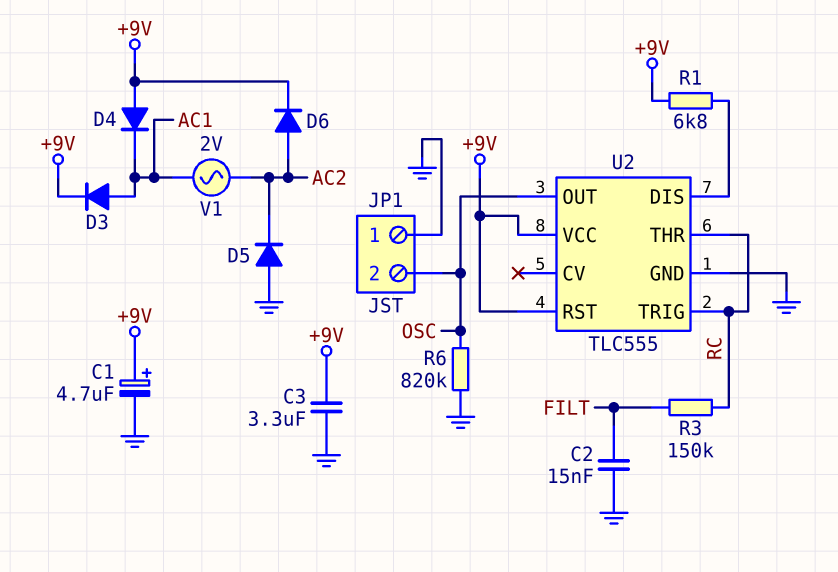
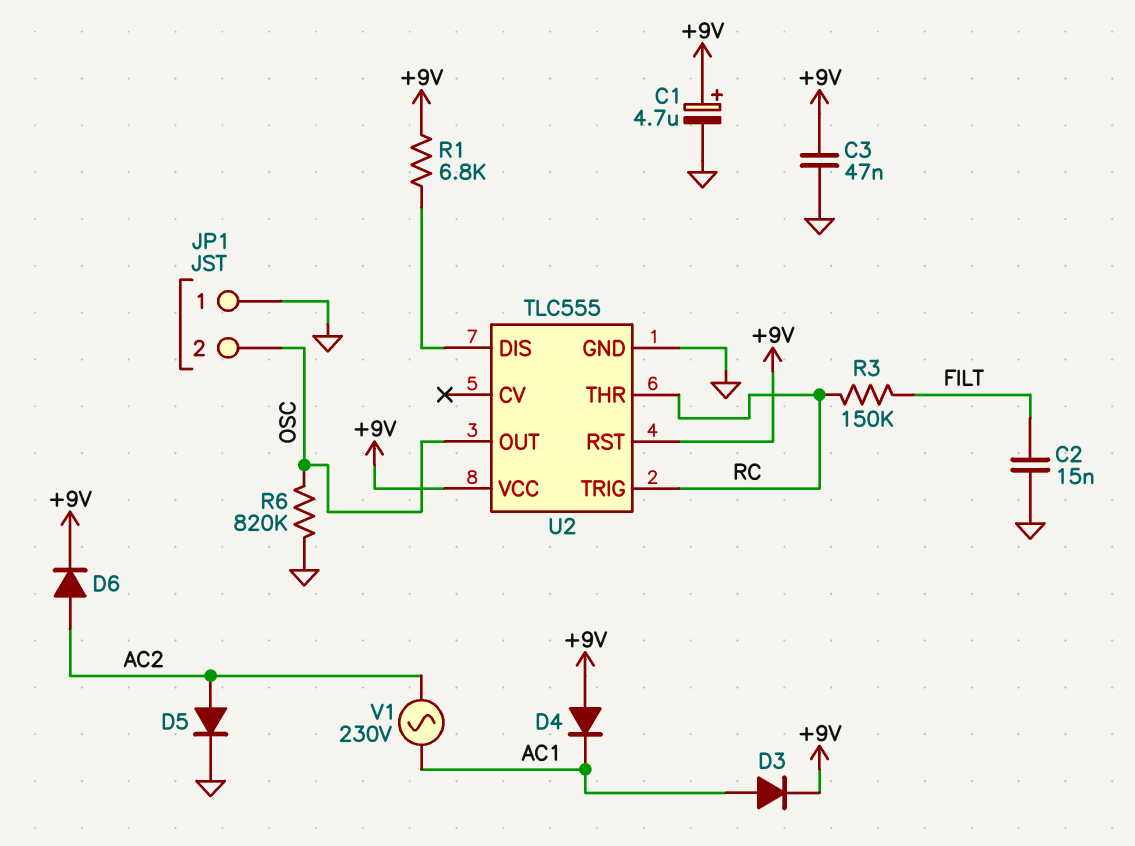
C3: 3.3uF (+9V, GND) -> 47nF (+9V, GND)
D5: diode (A GND, K AC2) -> diode (A AC2, K GND)
V1: AC 2V (AC1, AC2) -> AC 230V (AC1, AC2)

